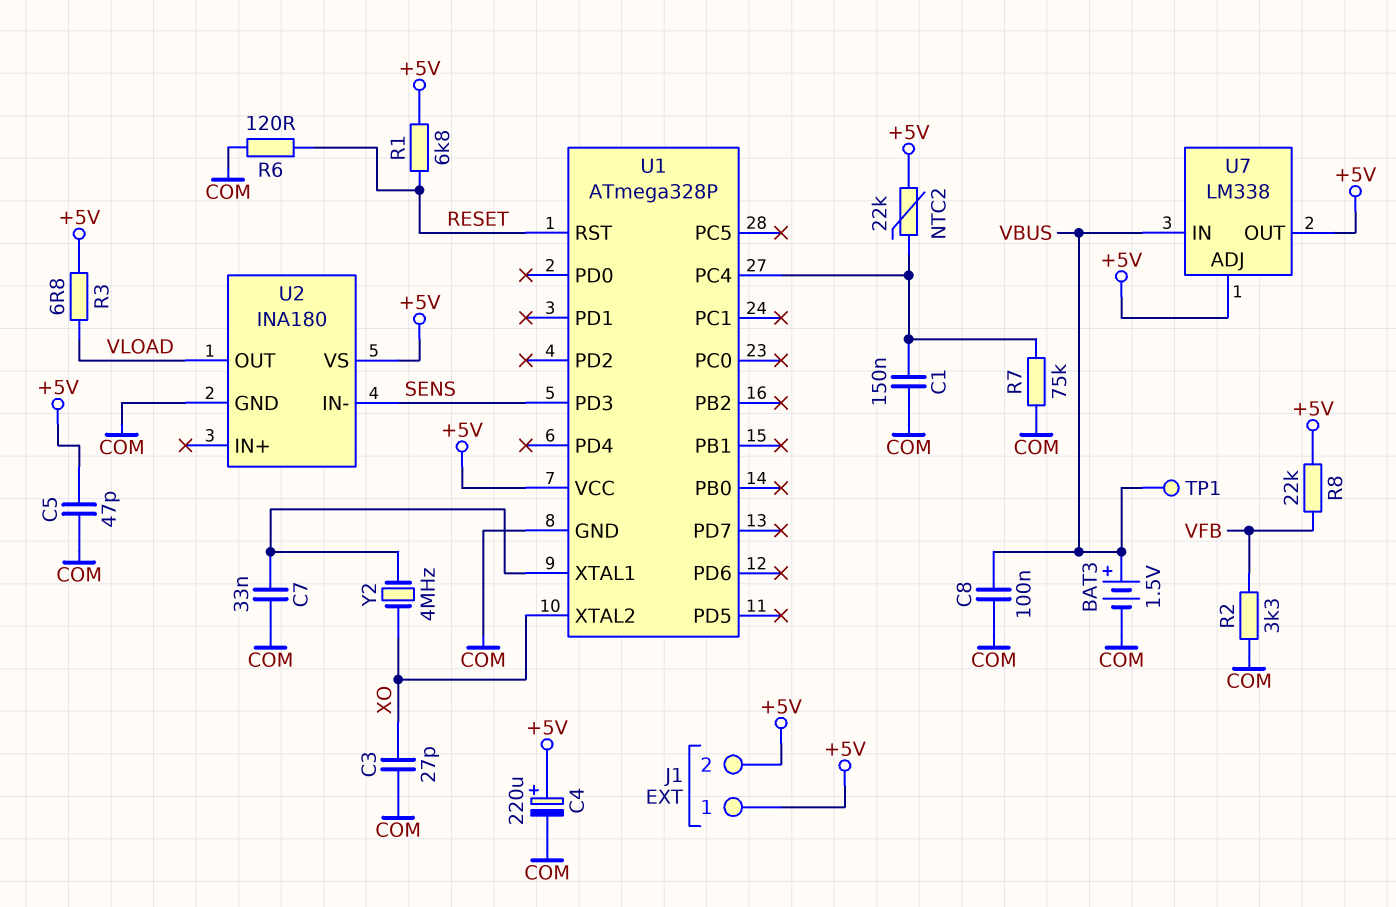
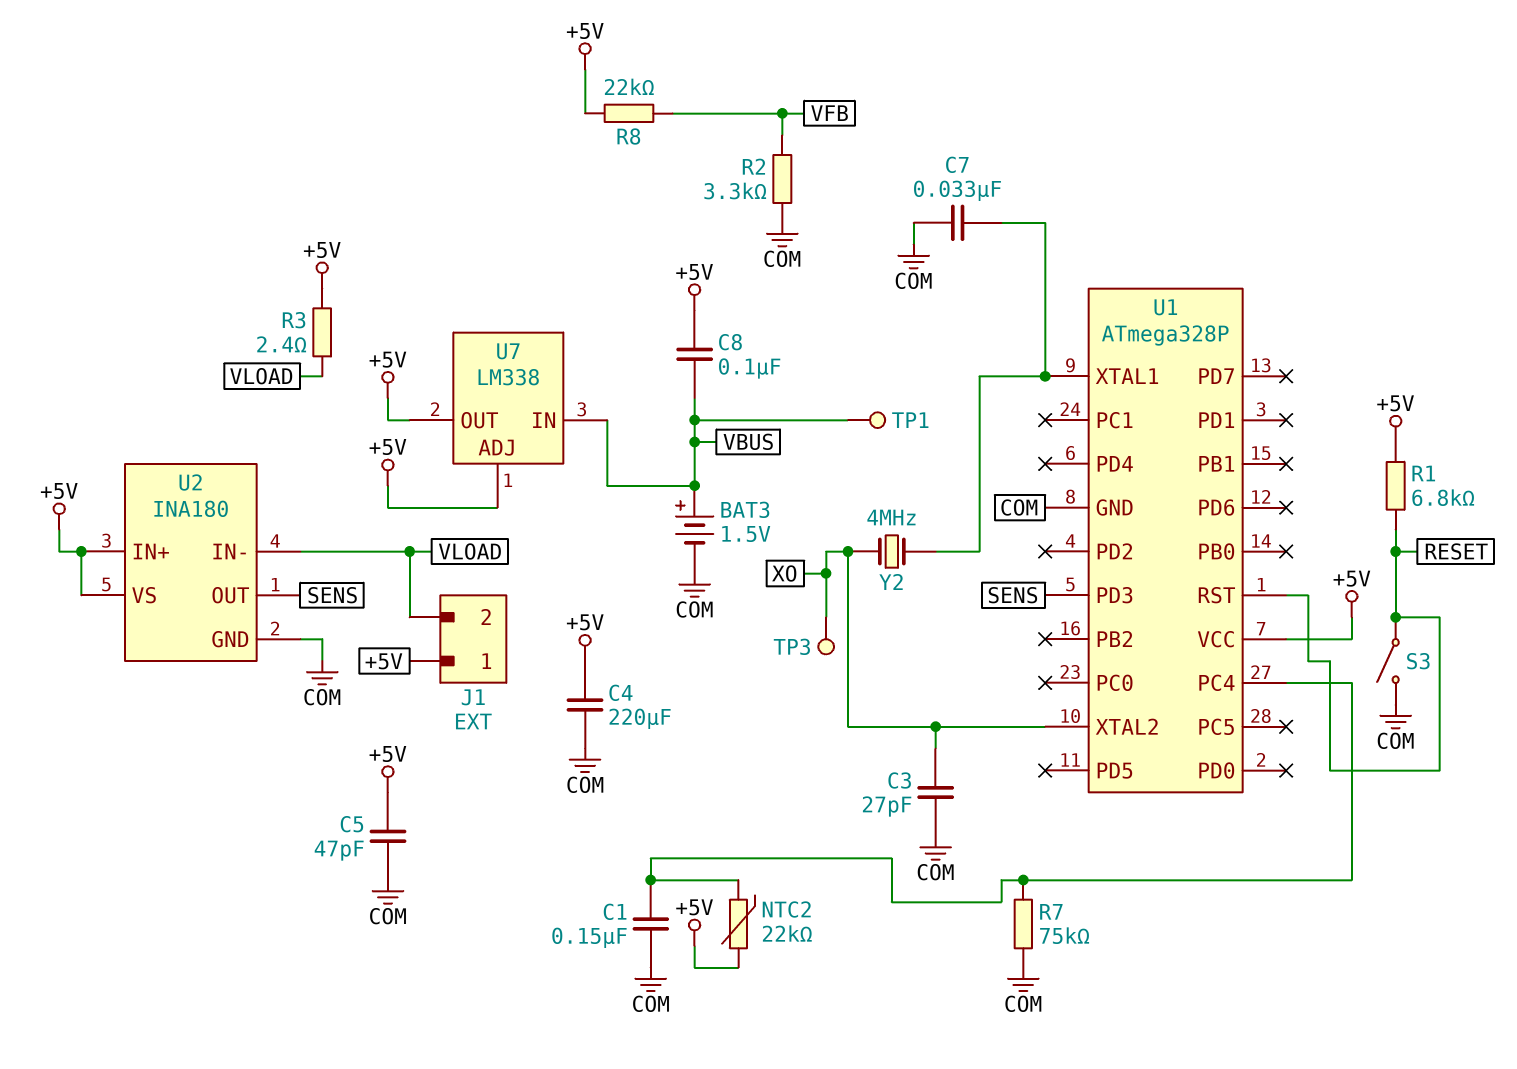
C4: 220uF (plus +5V, minus COM) -> 220uF (+5V, COM)
C8: 100nF (COM, VBUS) -> 100nF (+5V, VBUS)
J1 pin 2: +5V -> VLOAD
R3: 6.8 (+5V, VLOAD) -> 2.4 (+5V, VLOAD)
R6: 120 (COM, RESET) -> none
S3: none -> switch (COM, RESET)
TP3: none -> test point (XO)
U2 pin IN+: none -> +5V
U2 pin IN-: SENS -> VLOAD
U2 pin OUT: VLOAD -> SENS

